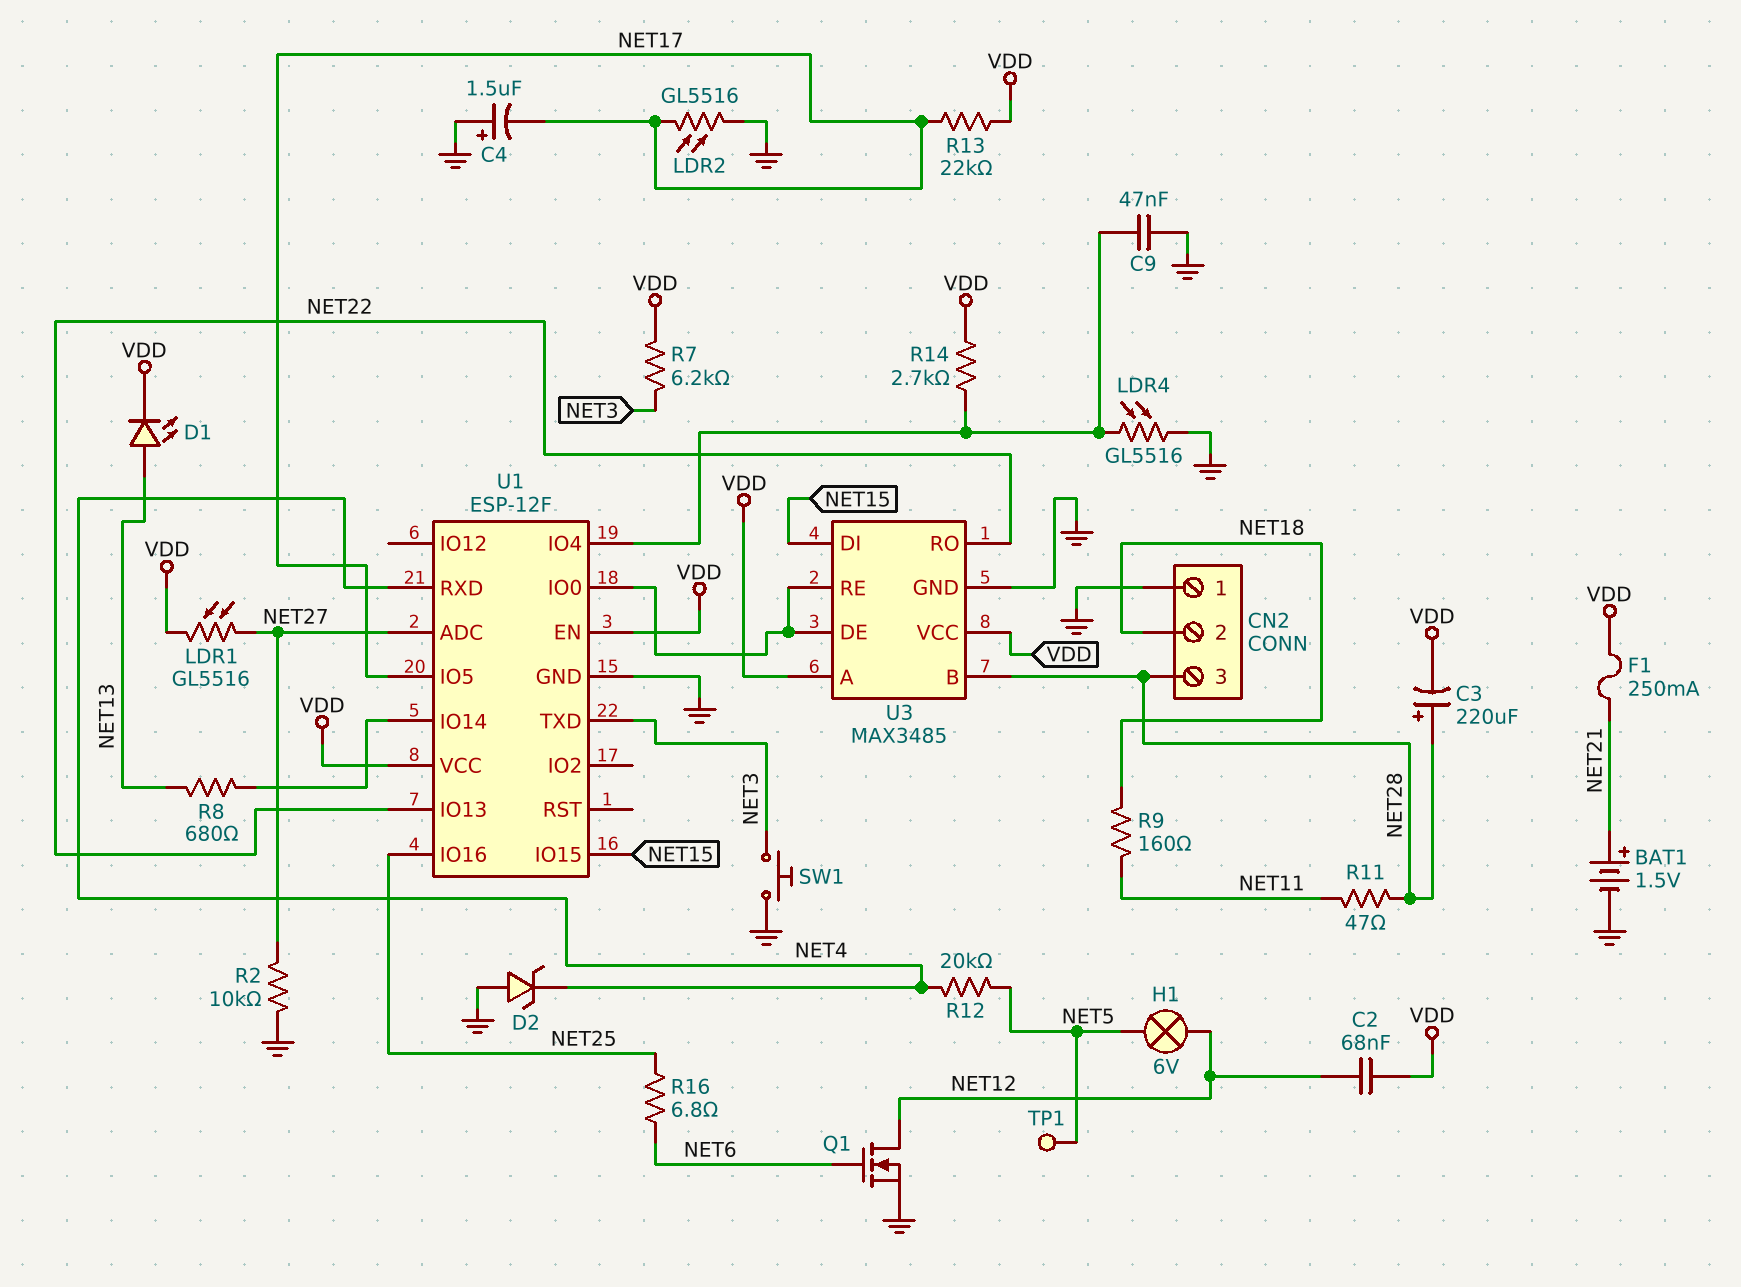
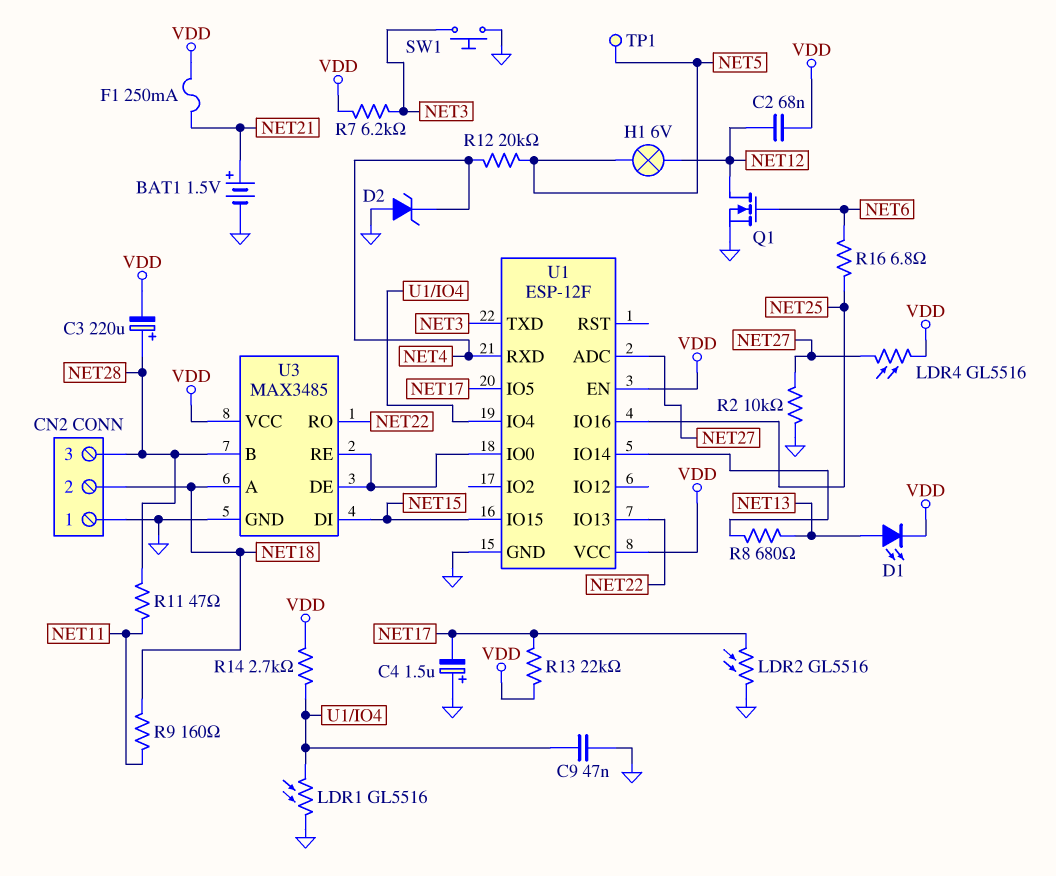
LDR1: GL5516 (NET27, VDD) -> GL5516 (GND, U1/IO4)
LDR4: GL5516 (GND, U1/IO4) -> GL5516 (NET27, VDD)
U3 pin A: VDD -> NET18

